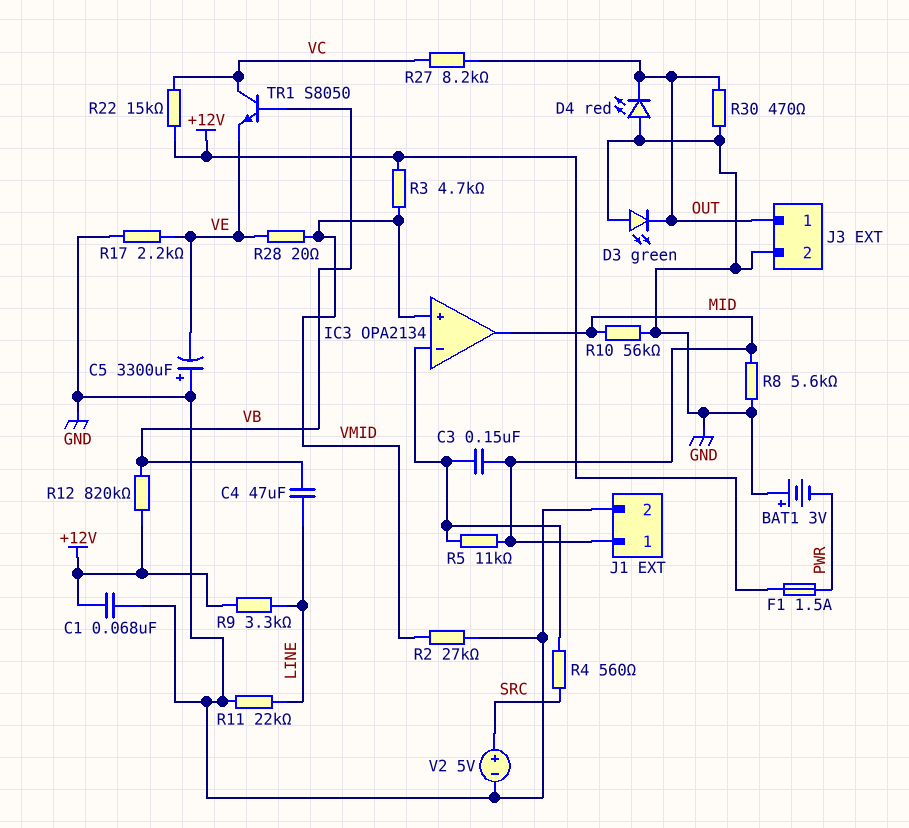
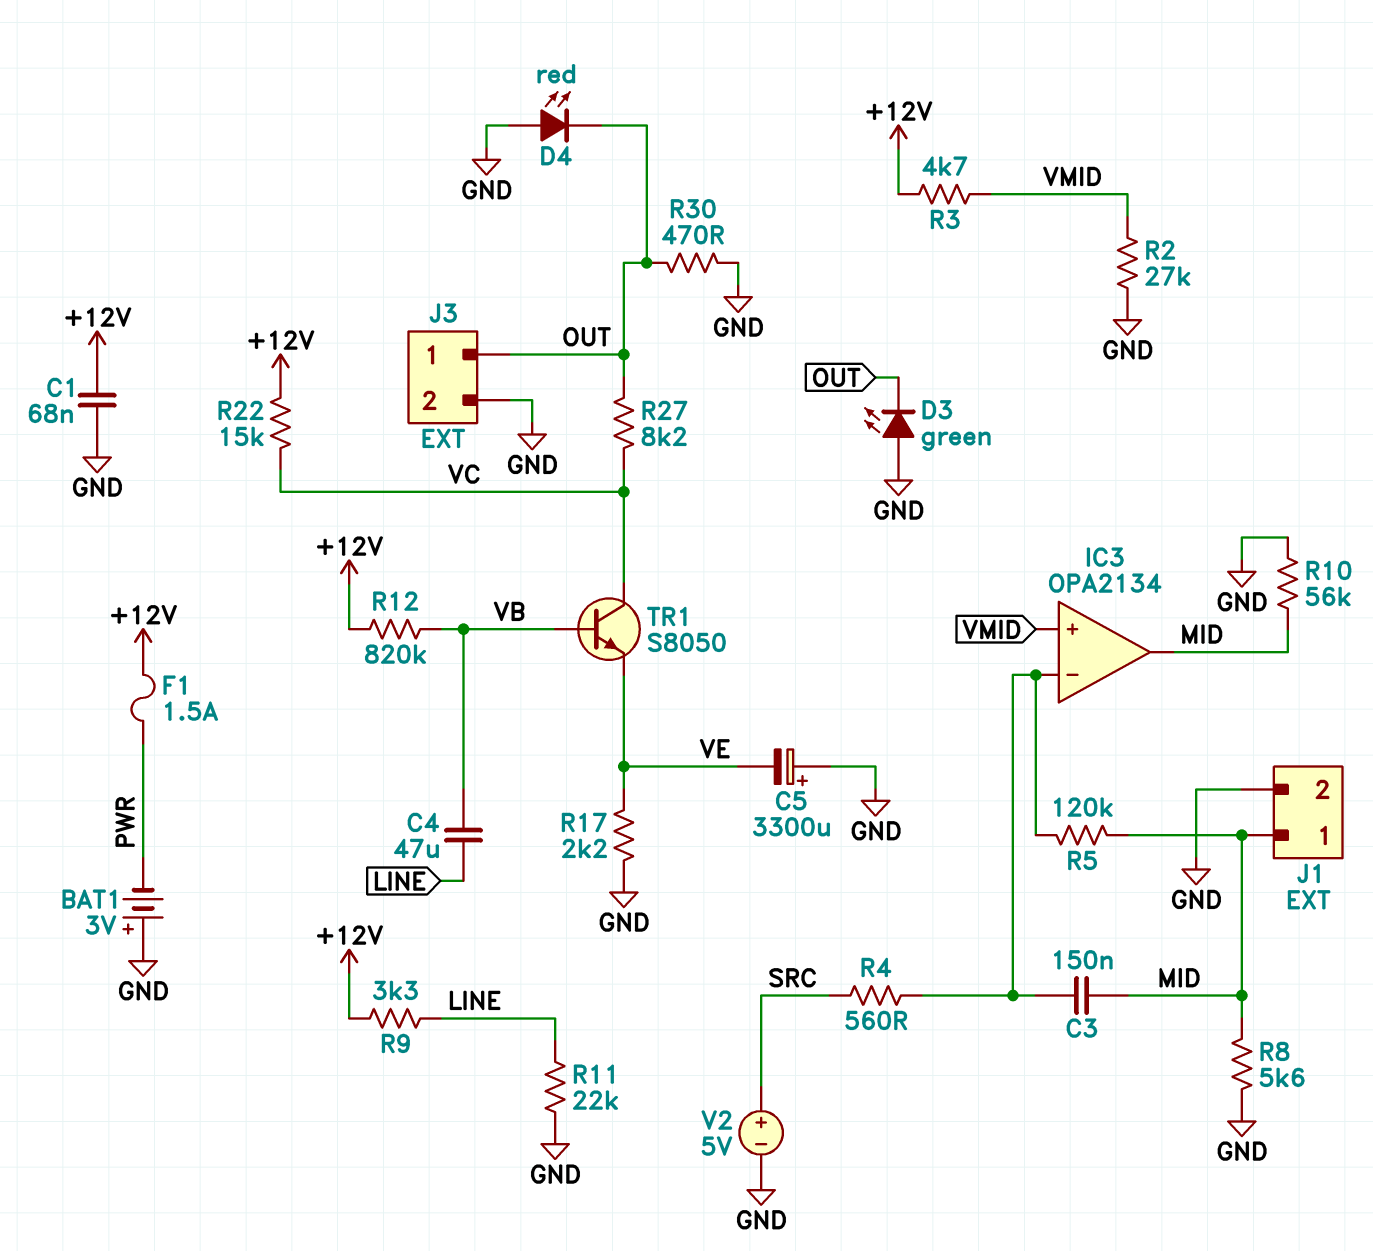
R5: 11k (IC3/in-, MID) -> 120k (IC3/in-, MID)
R28: 20 (VE, VMID) -> none

